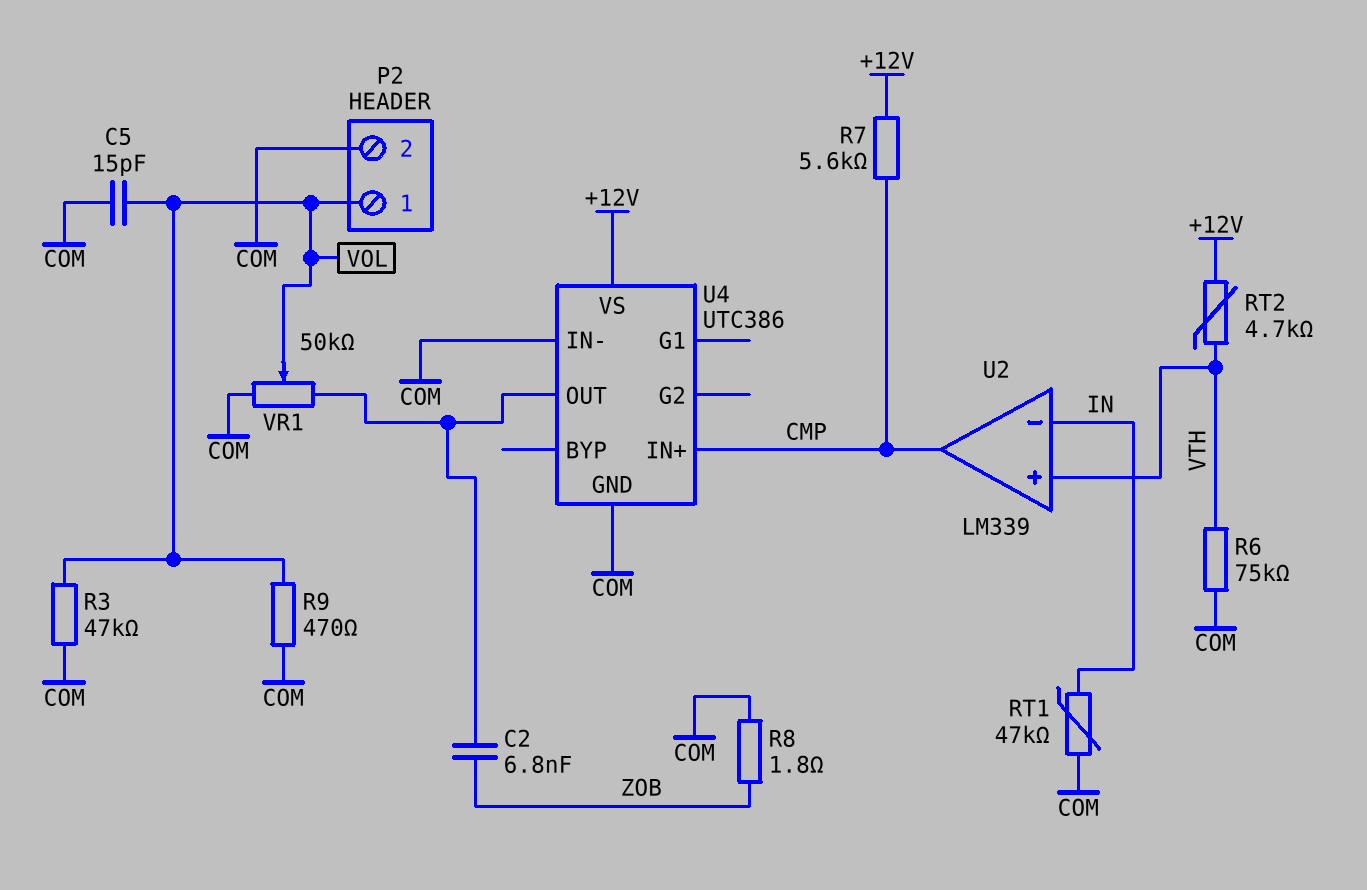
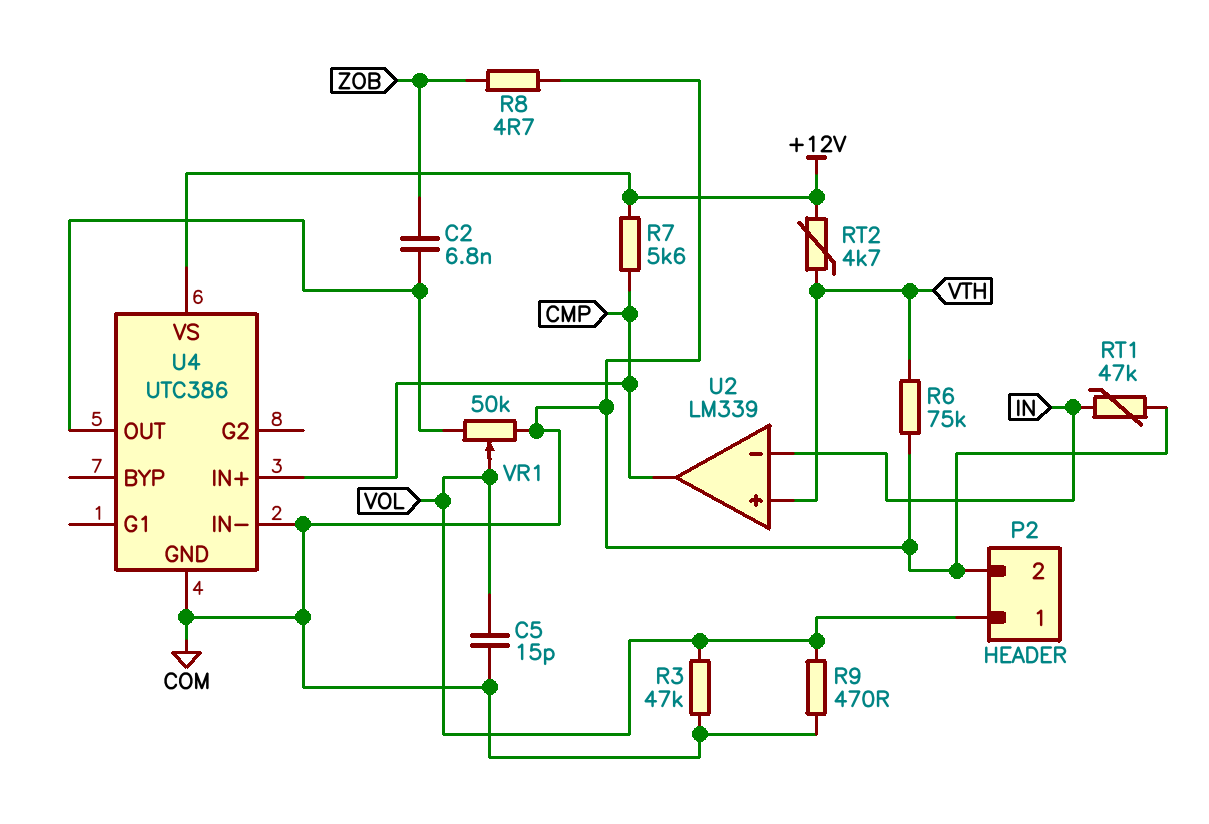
R8: 1.8 (COM, ZOB) -> 4.7 (COM, ZOB)

